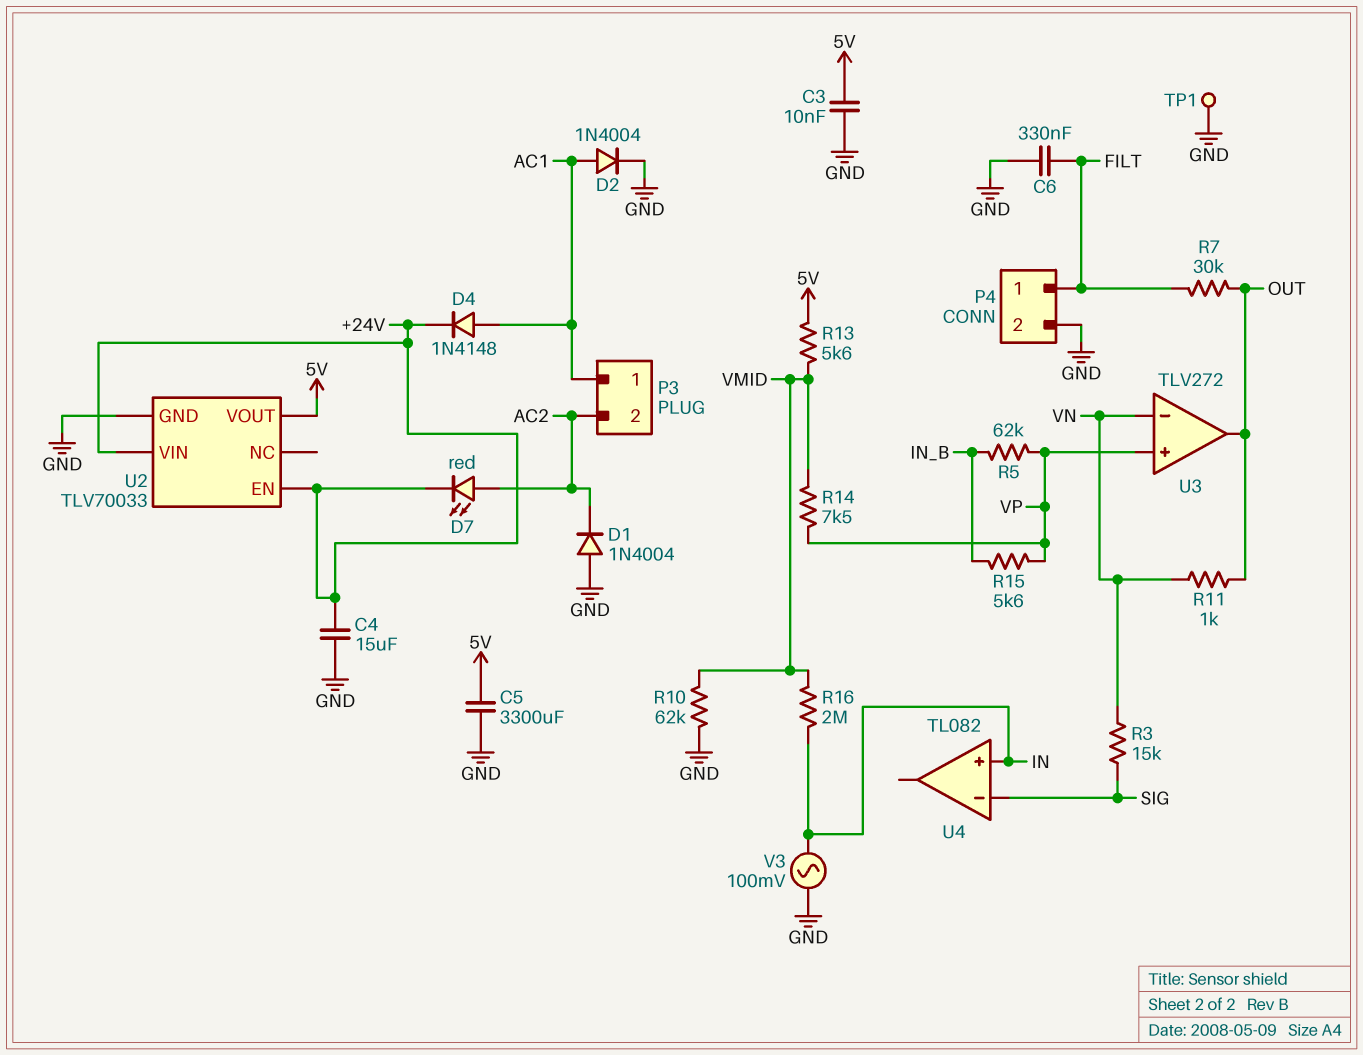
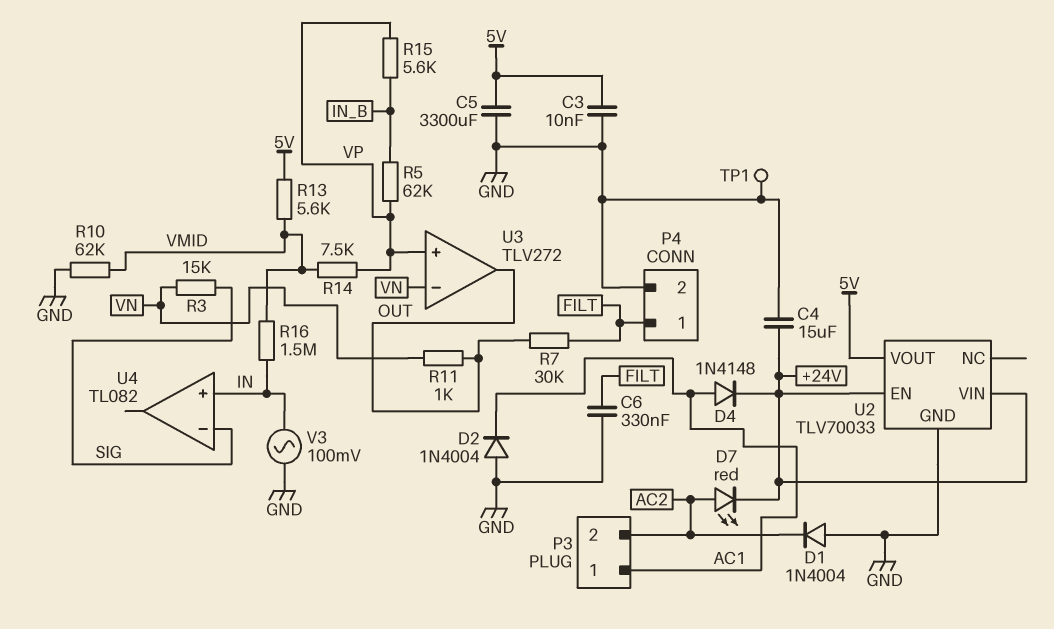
D2: diode 1N4004 (A AC1, K GND) -> diode 1N4004 (A GND, K AC1)
R16: 2M (IN, VMID) -> 1.5M (IN, VMID)

